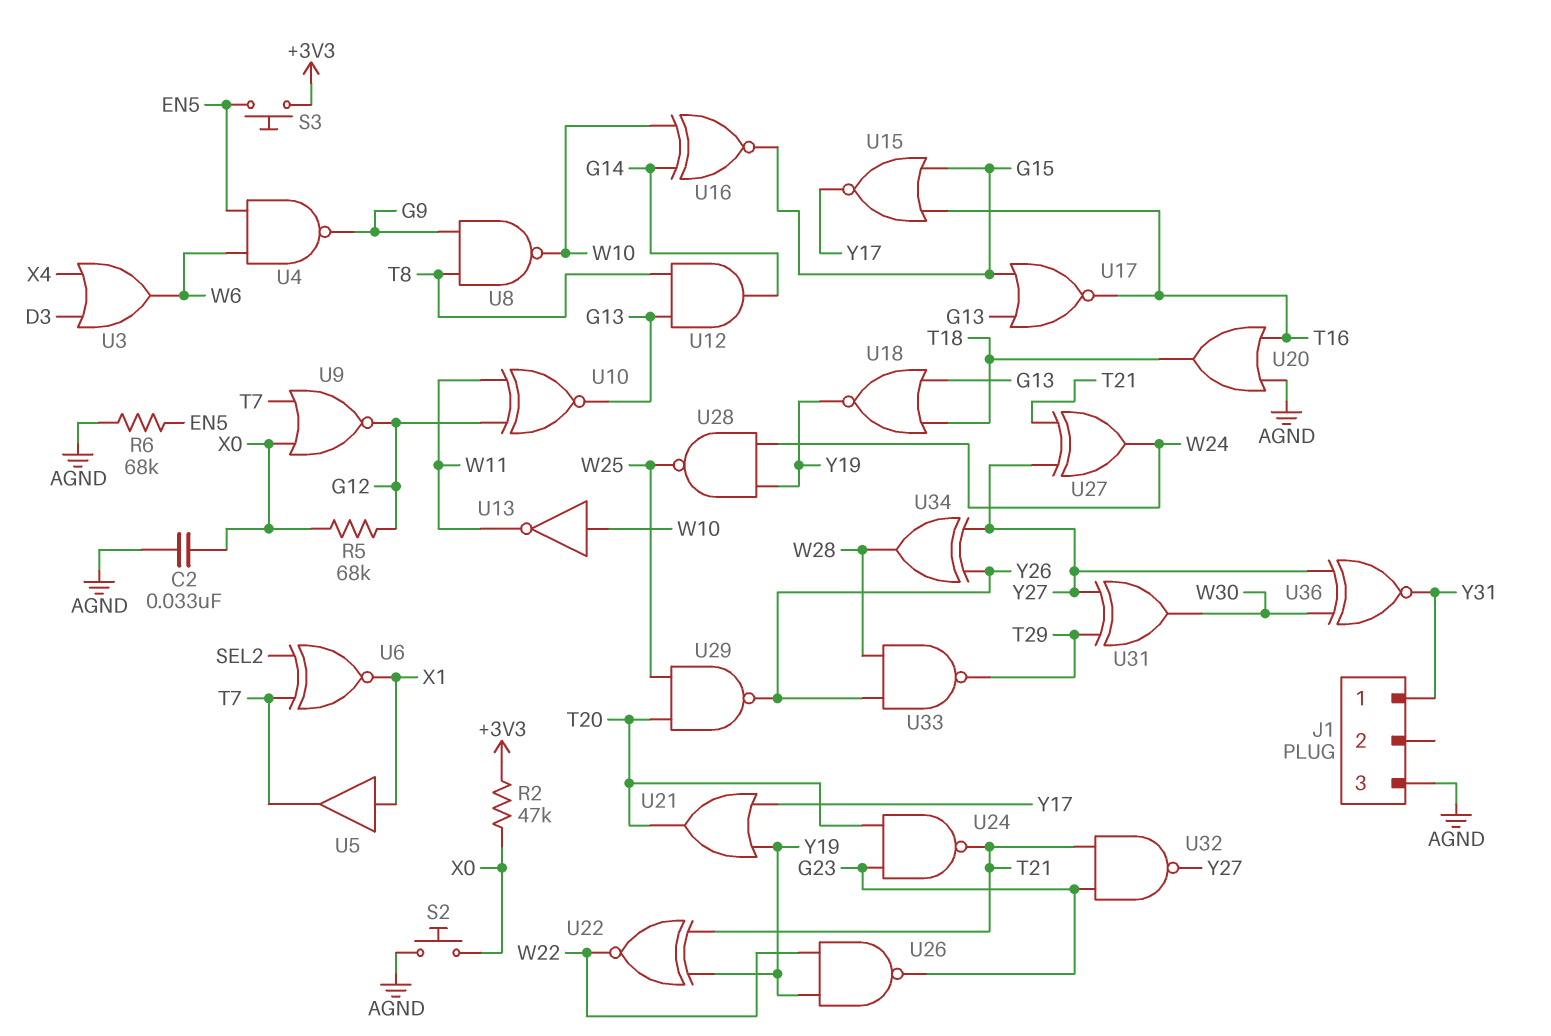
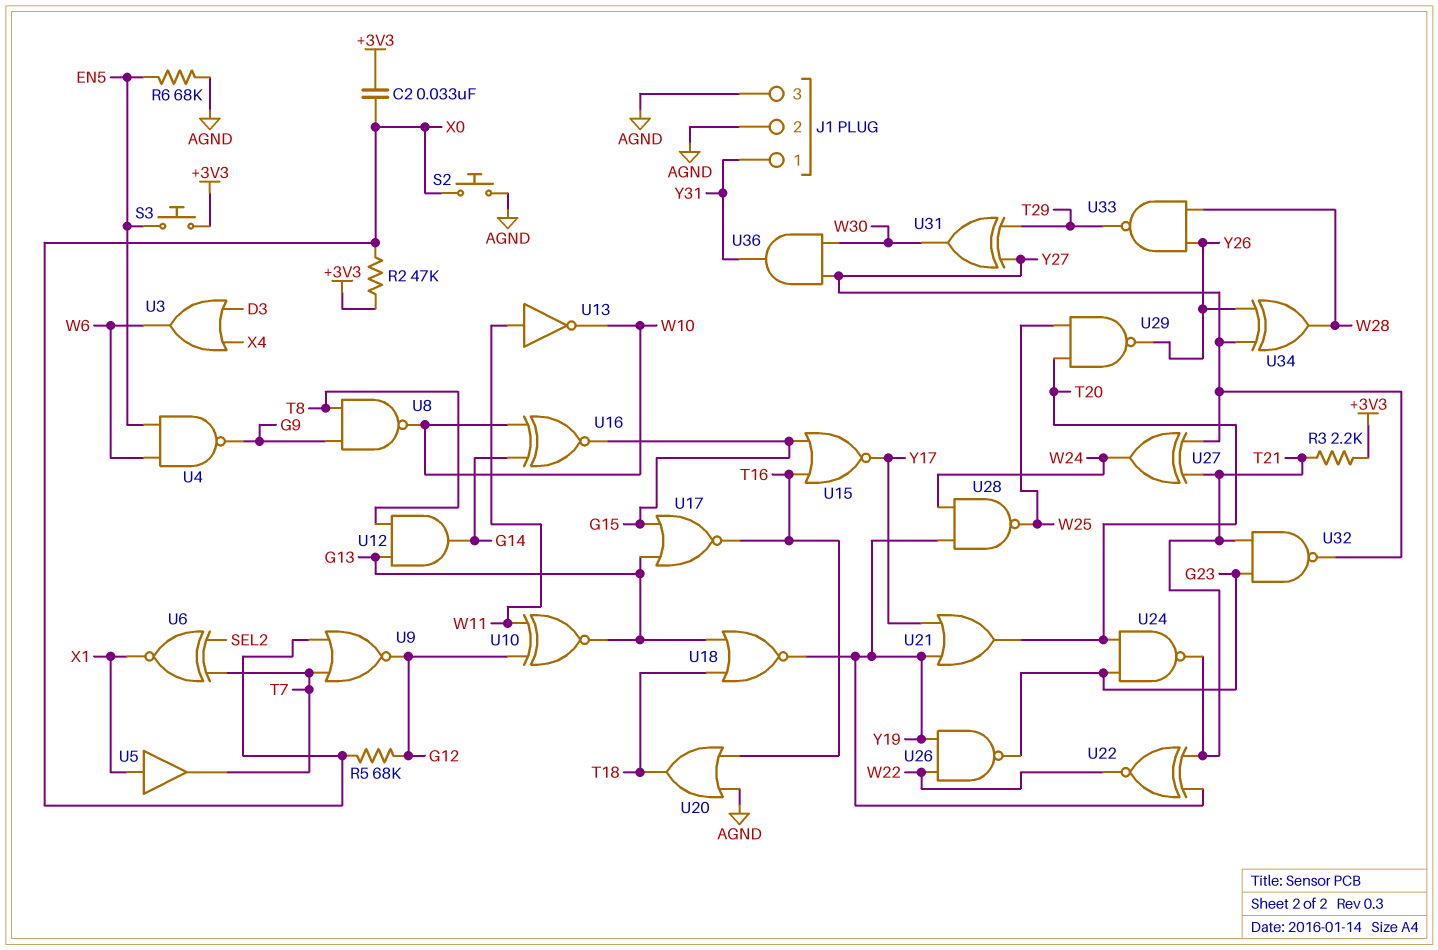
C2: 33nF (AGND, X0) -> 33nF (+3V3, X0)
J1 pin 2: none -> AGND
R3: none -> 2.2k (+3V3, T21)
U13: NOT (in W10, out W11) -> NOT (in W11, out W10)
U36: XNOR (in W30, in Y27, out Y31) -> AND (in W30, in Y27, out Y31)

